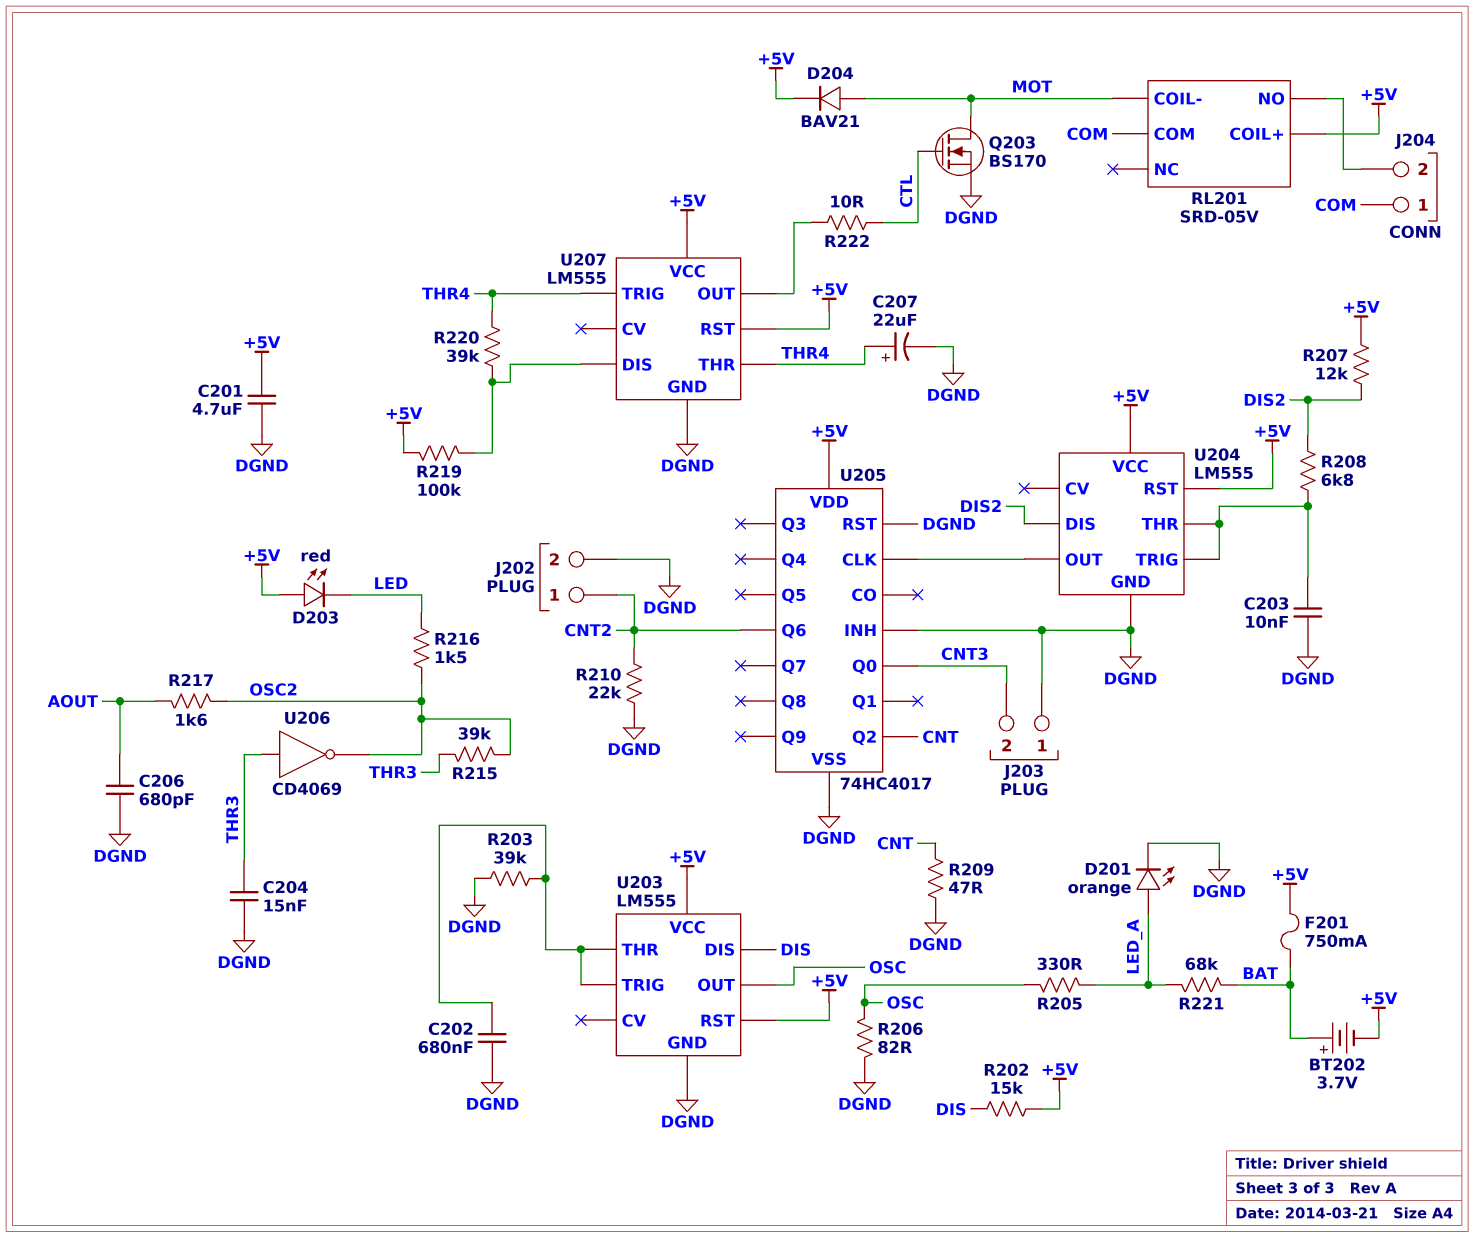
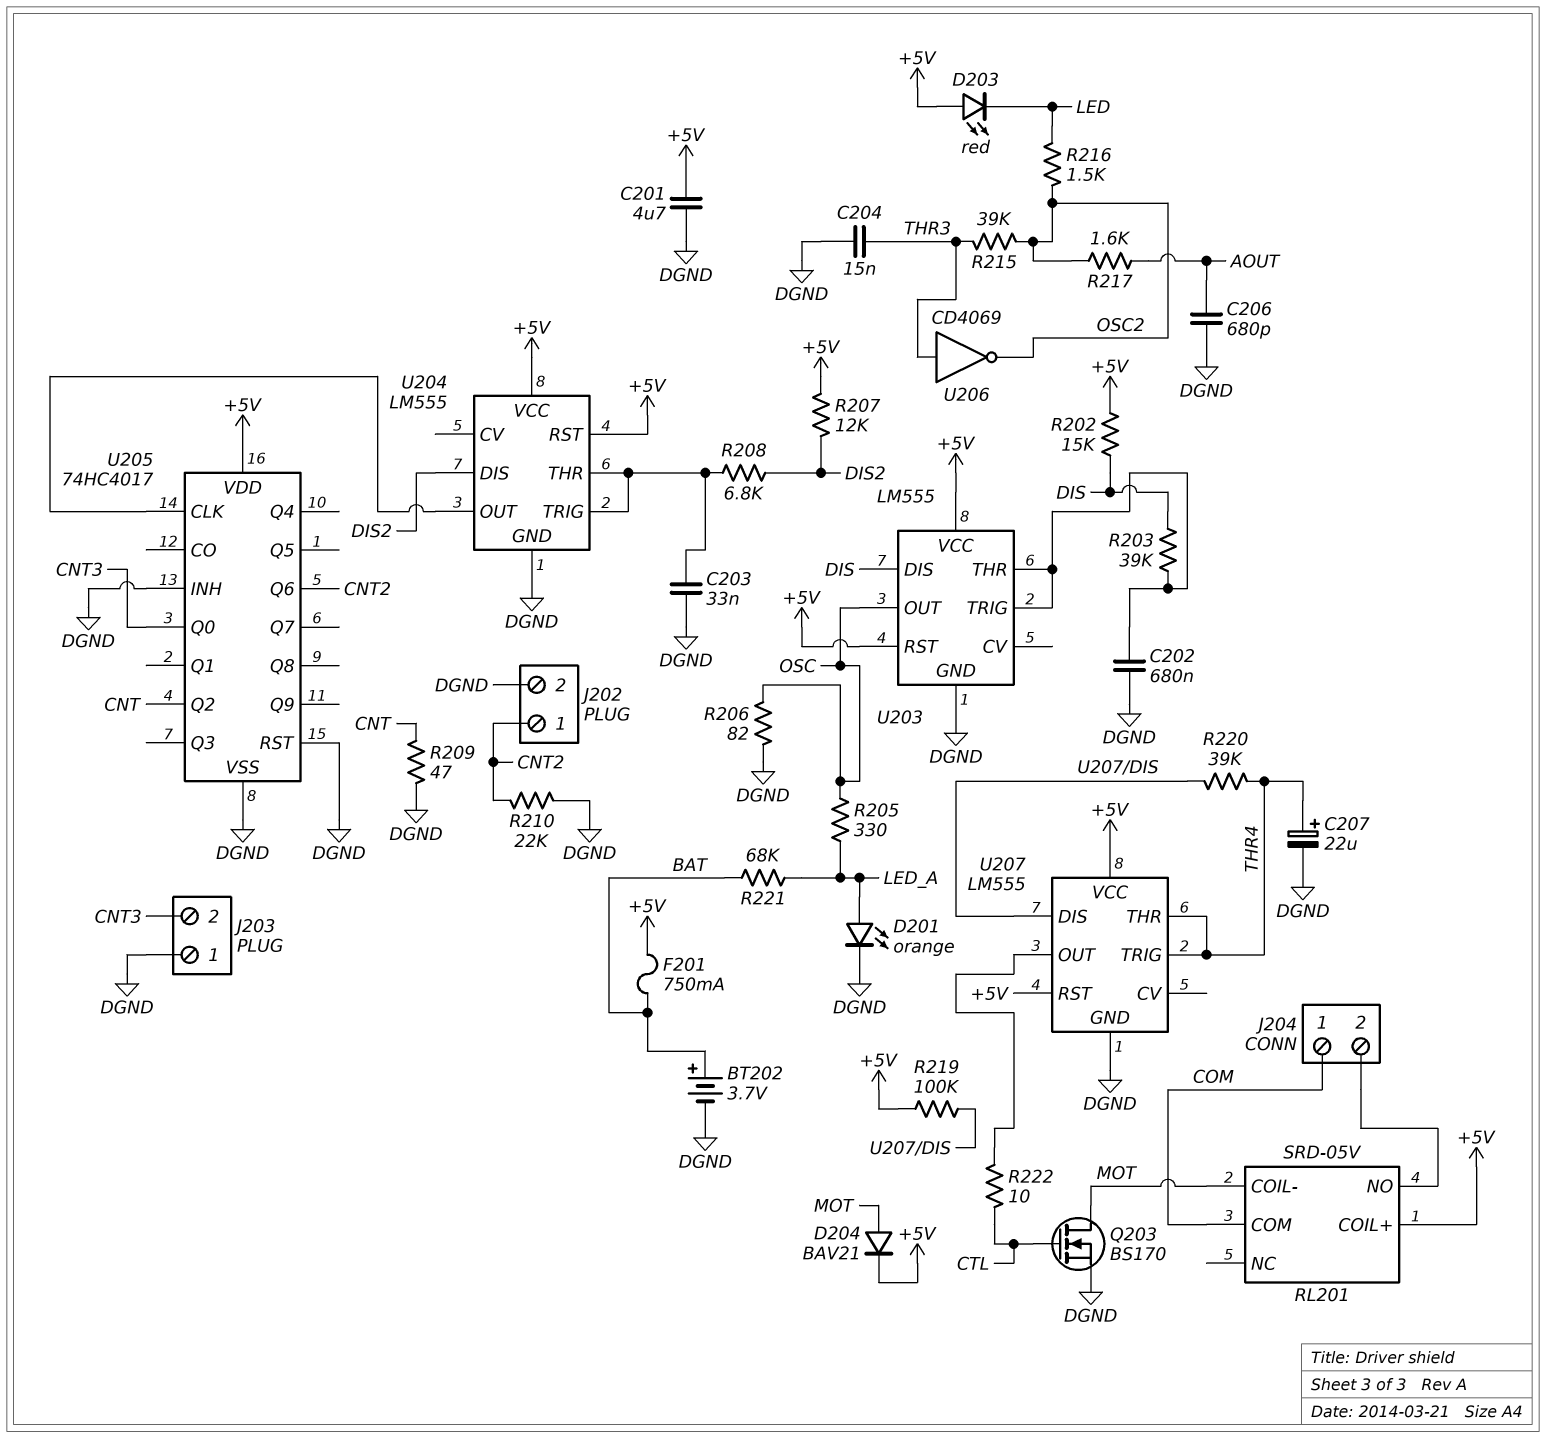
BT202: 3.7V (plus BAT, minus +5V) -> 3.7V (plus BAT, minus DGND)
C203: 10nF (DGND, U204/THR) -> 33nF (DGND, U204/THR)
R203: 39k (DGND, U203/THR) -> 39k (DIS, U203/THR)

